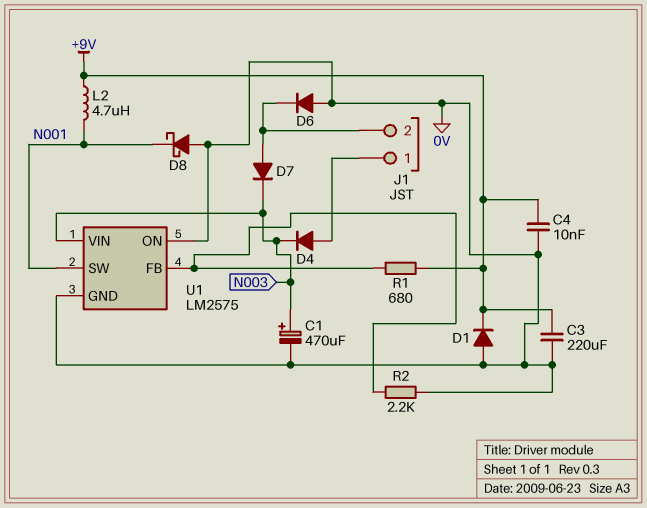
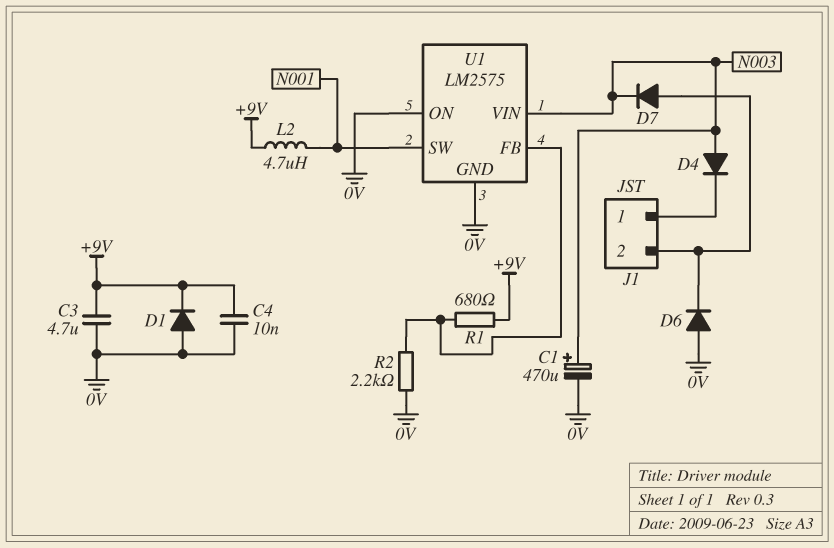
C3: 220uF (+9V, 0V) -> 4.7uF (+9V, 0V)
D4: diode (A J1/1, K N003) -> diode (A N003, K J1/1)
D8: schottky (A 0V, K N001) -> none

